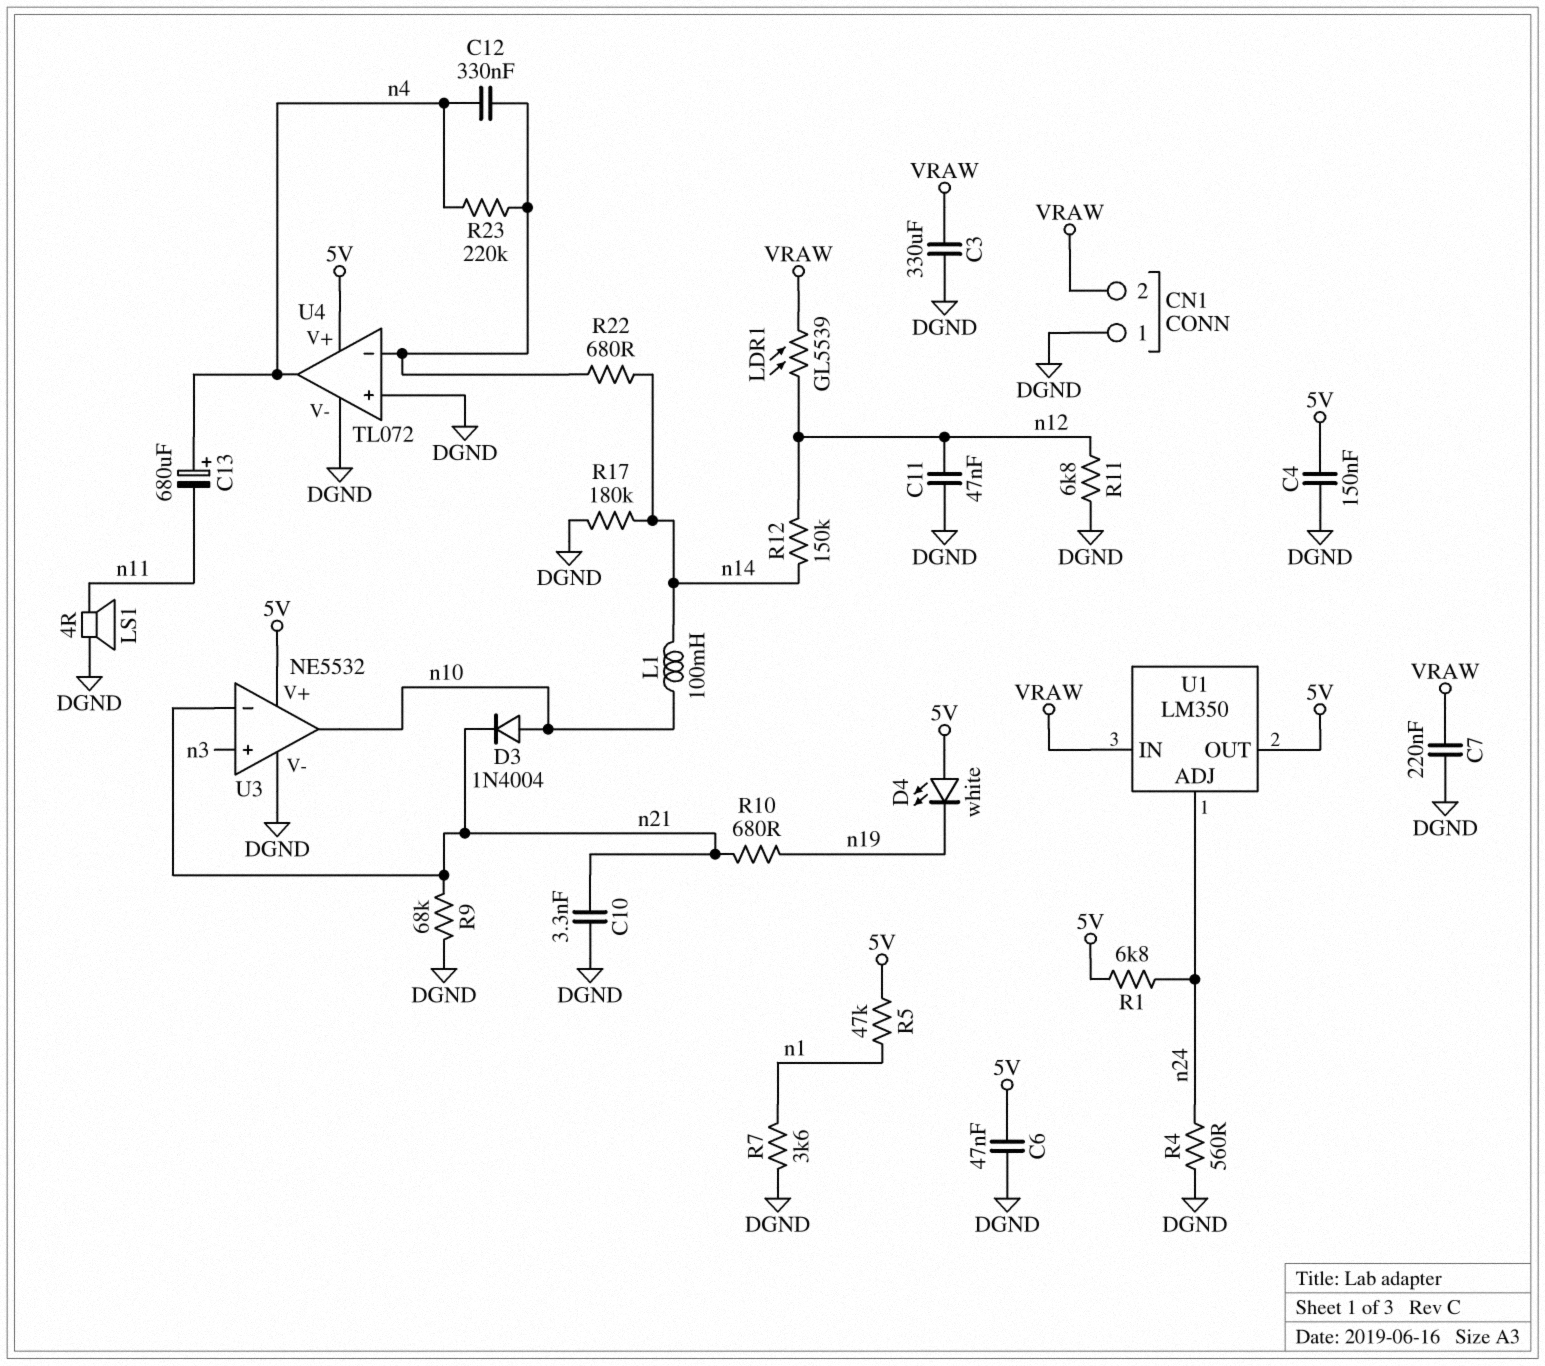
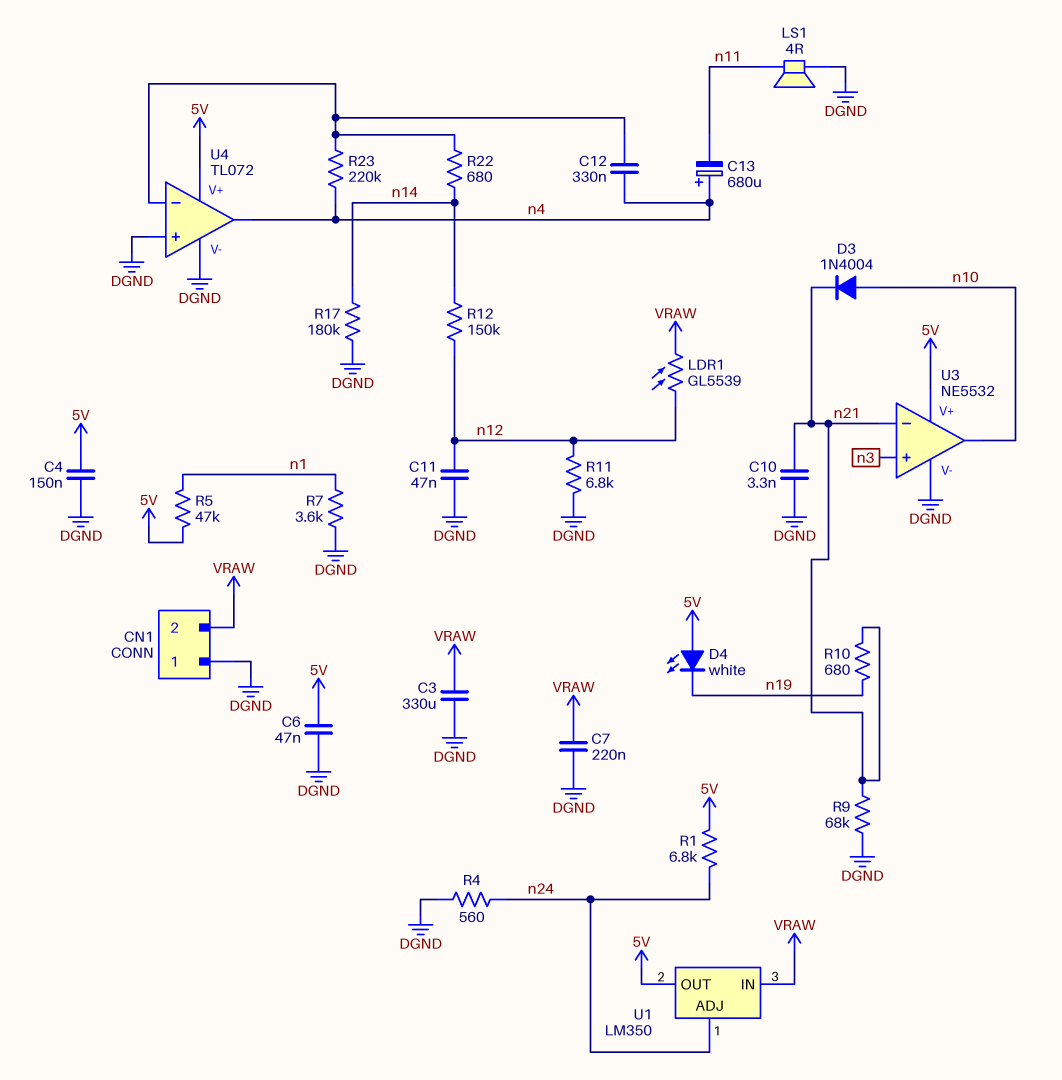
L1: 100mH (n10, n14) -> none

